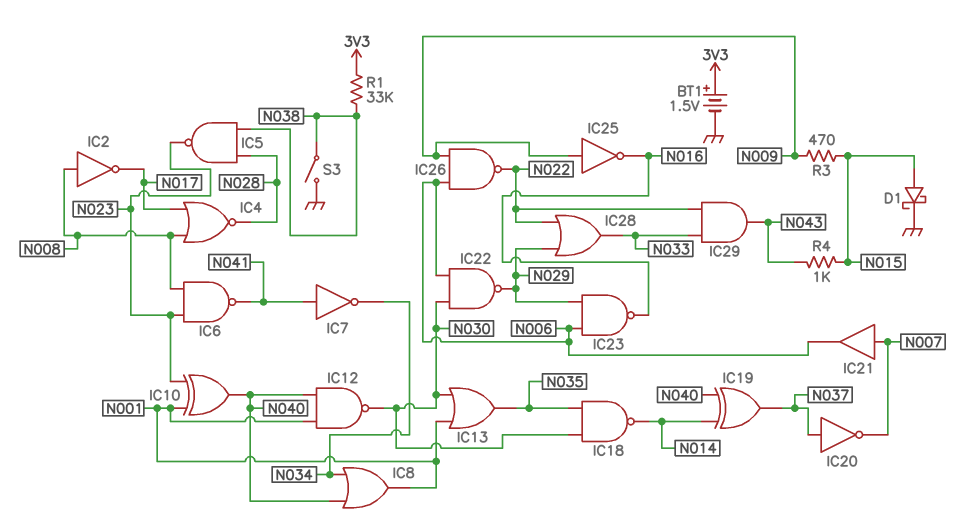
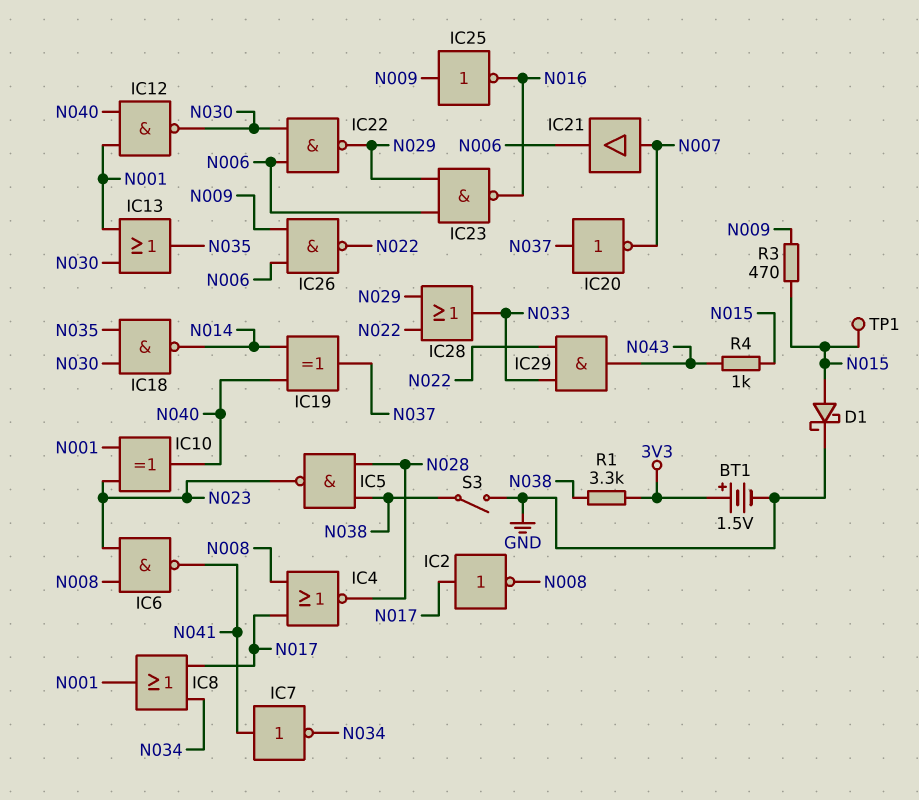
IC2: NOT (in N008, out N017) -> NOT (in N017, out N008)
IC8: OR (in N034, in N040, out N001) -> OR (in N017, in N034, out N001)
R1: 33k (3V3, N038) -> 3.3k (3V3, N038)
TP1: none -> test point (N015)

